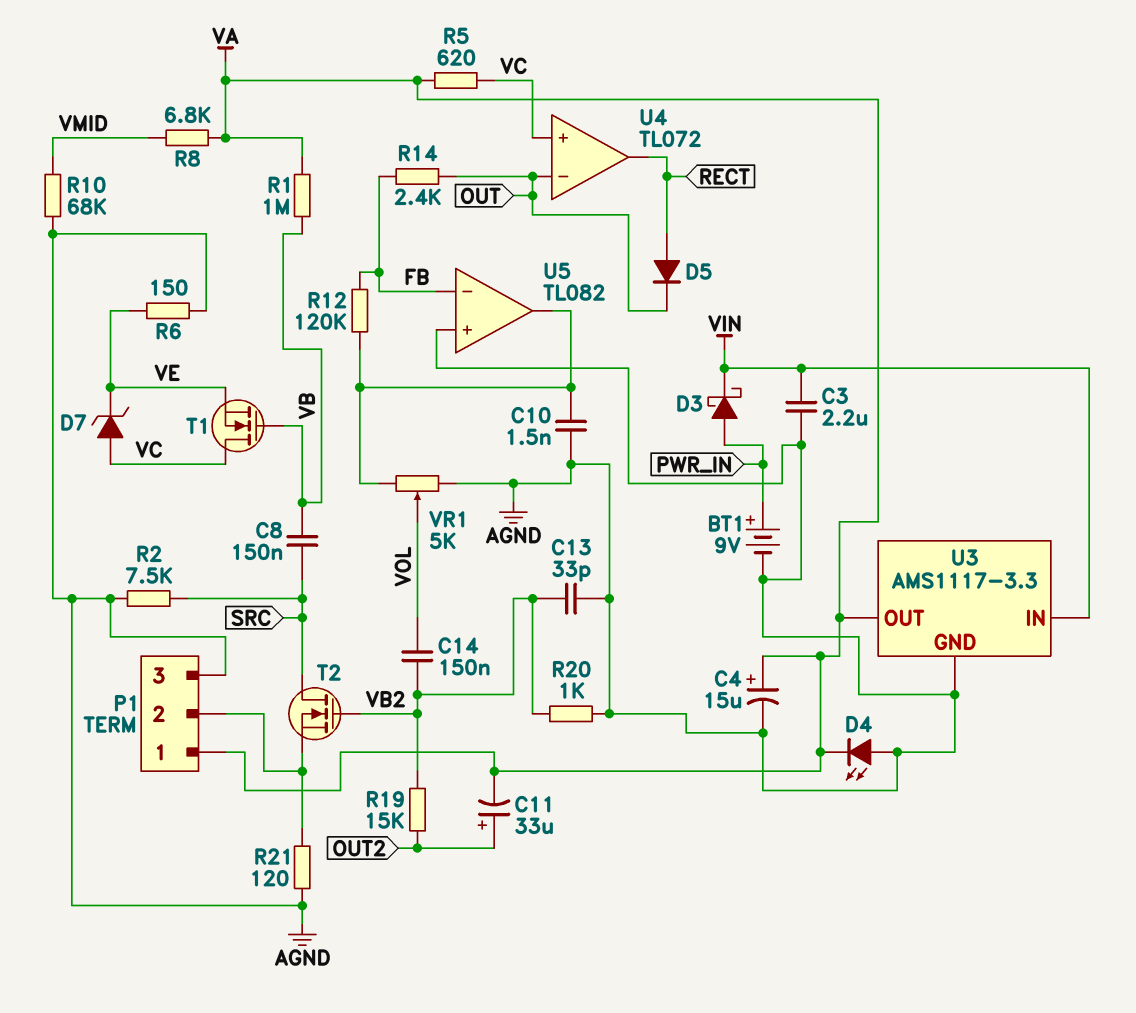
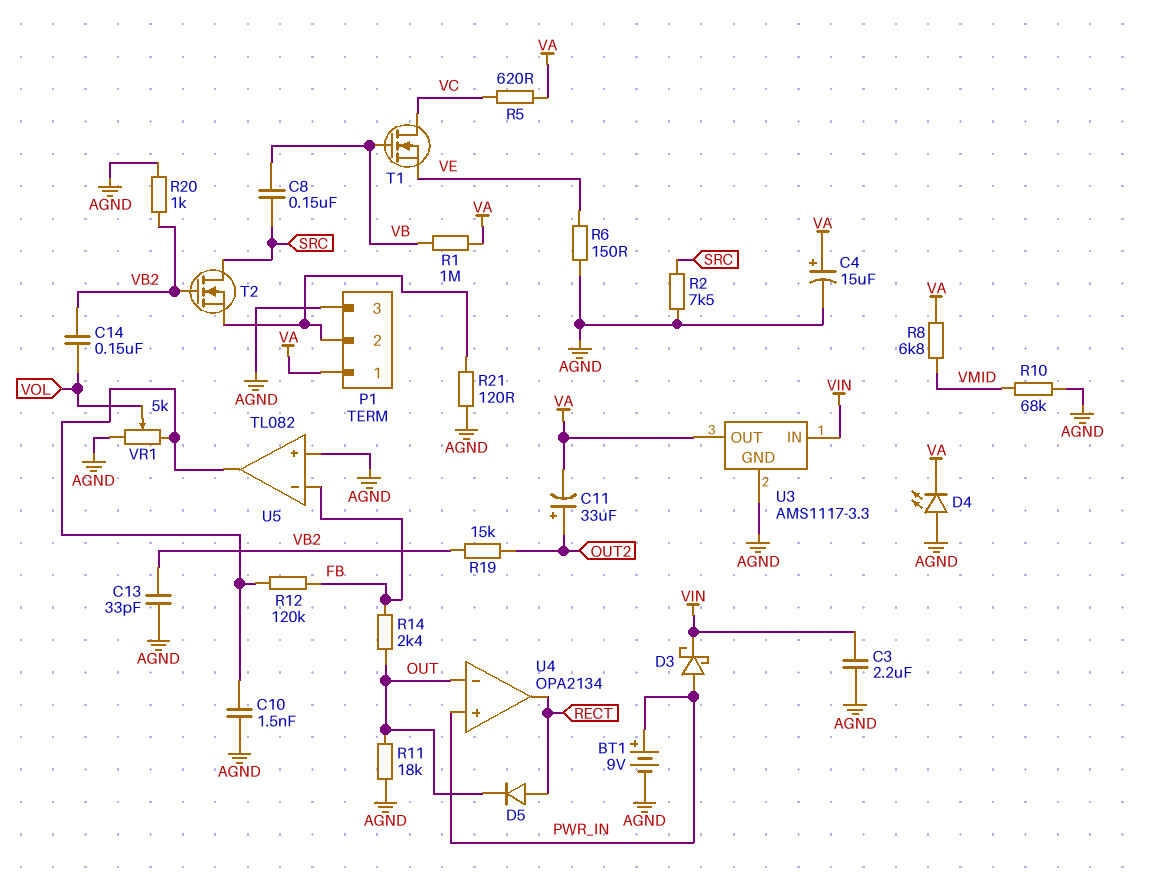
D7: zener (A VC, K VE) -> none
R11: none -> 18k (AGND, OUT)
U4: TL072 -> OPA2134
U4 pin in+: VC -> PWR_IN

